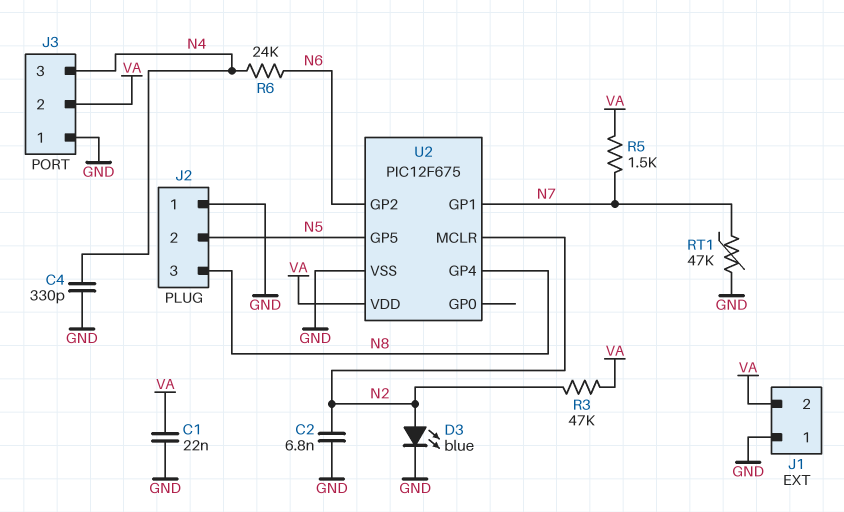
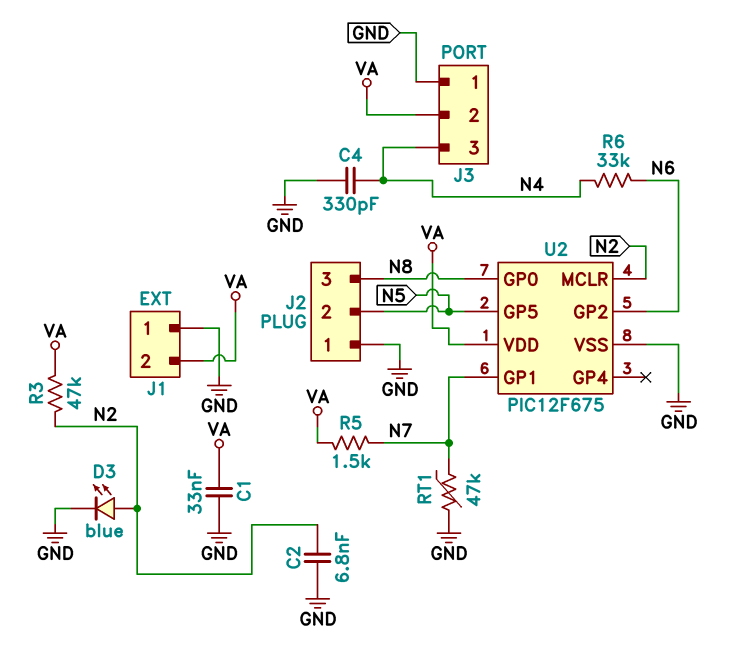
C1: 22nF (GND, VA) -> 33nF (GND, VA)
R6: 24k (N4, N6) -> 33k (N4, N6)
U2 pin GP0: none -> N8
U2 pin GP4: N8 -> none

